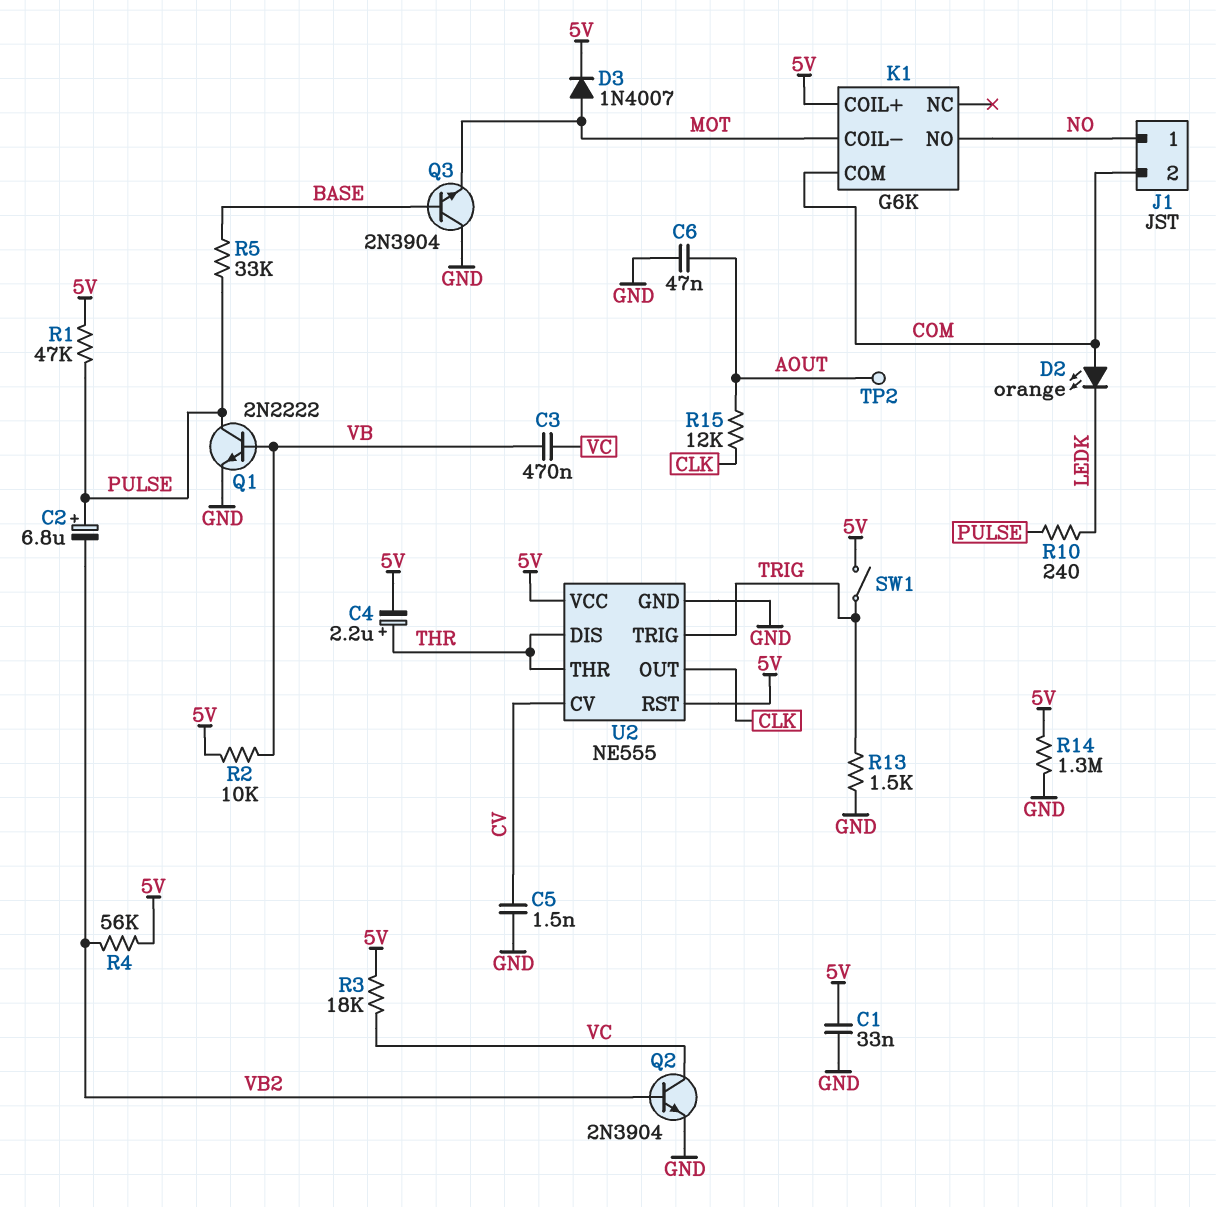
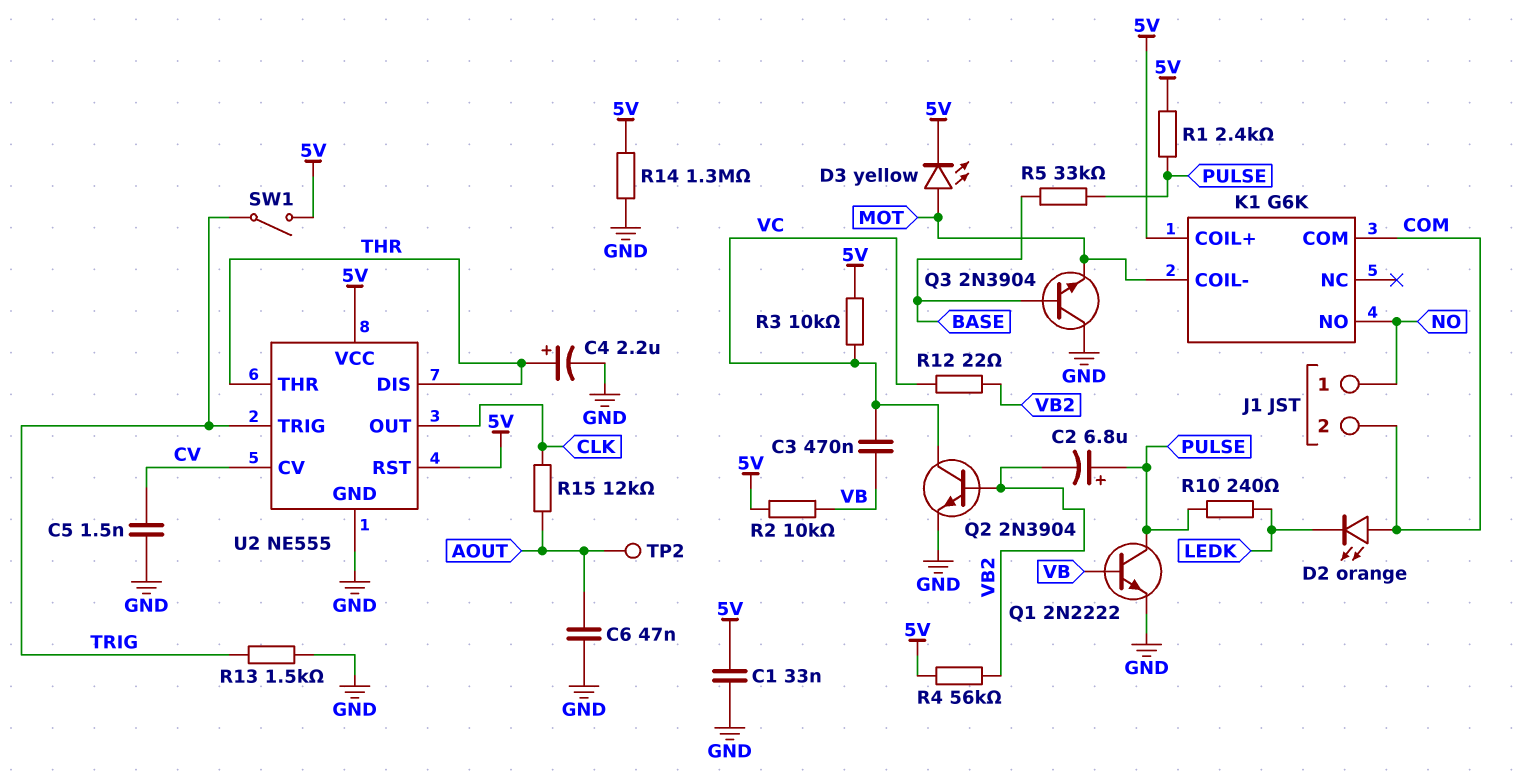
C4: 2.2uF (plus THR, minus 5V) -> 2.2uF (plus THR, minus GND)
D3: diode 1N4007 (A MOT, K 5V) -> LED yellow (A MOT, K 5V)
R1: 47k (5V, PULSE) -> 2.4k (5V, PULSE)
R3: 18k (5V, VC) -> 10k (5V, VC)
R12: none -> 22 (VB2, VC)

